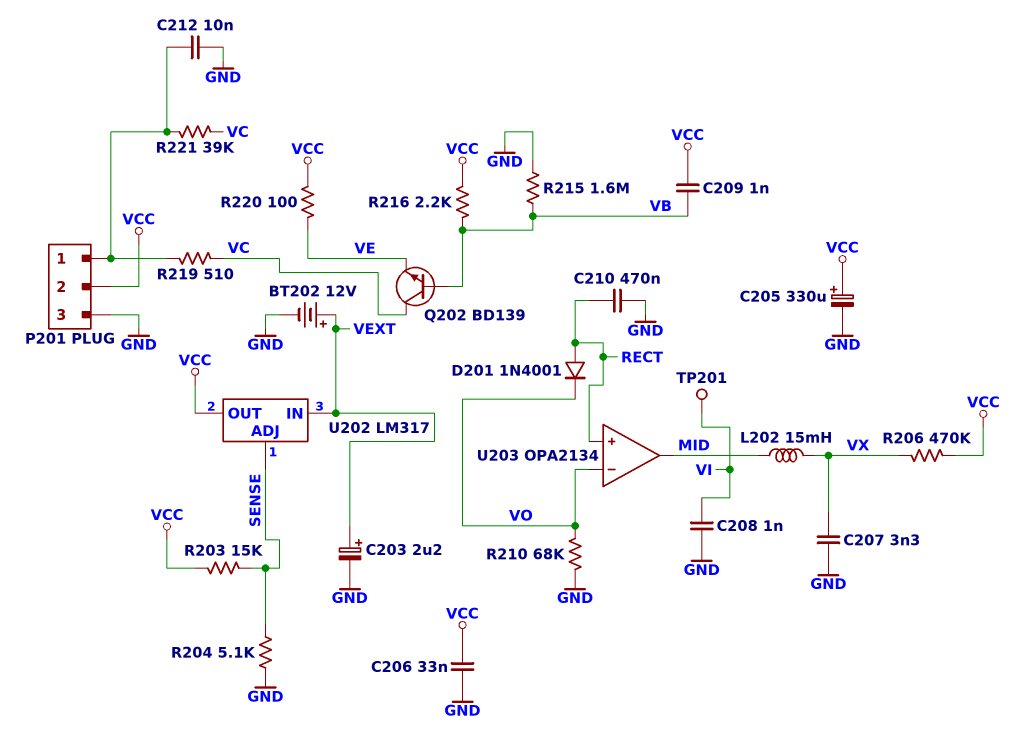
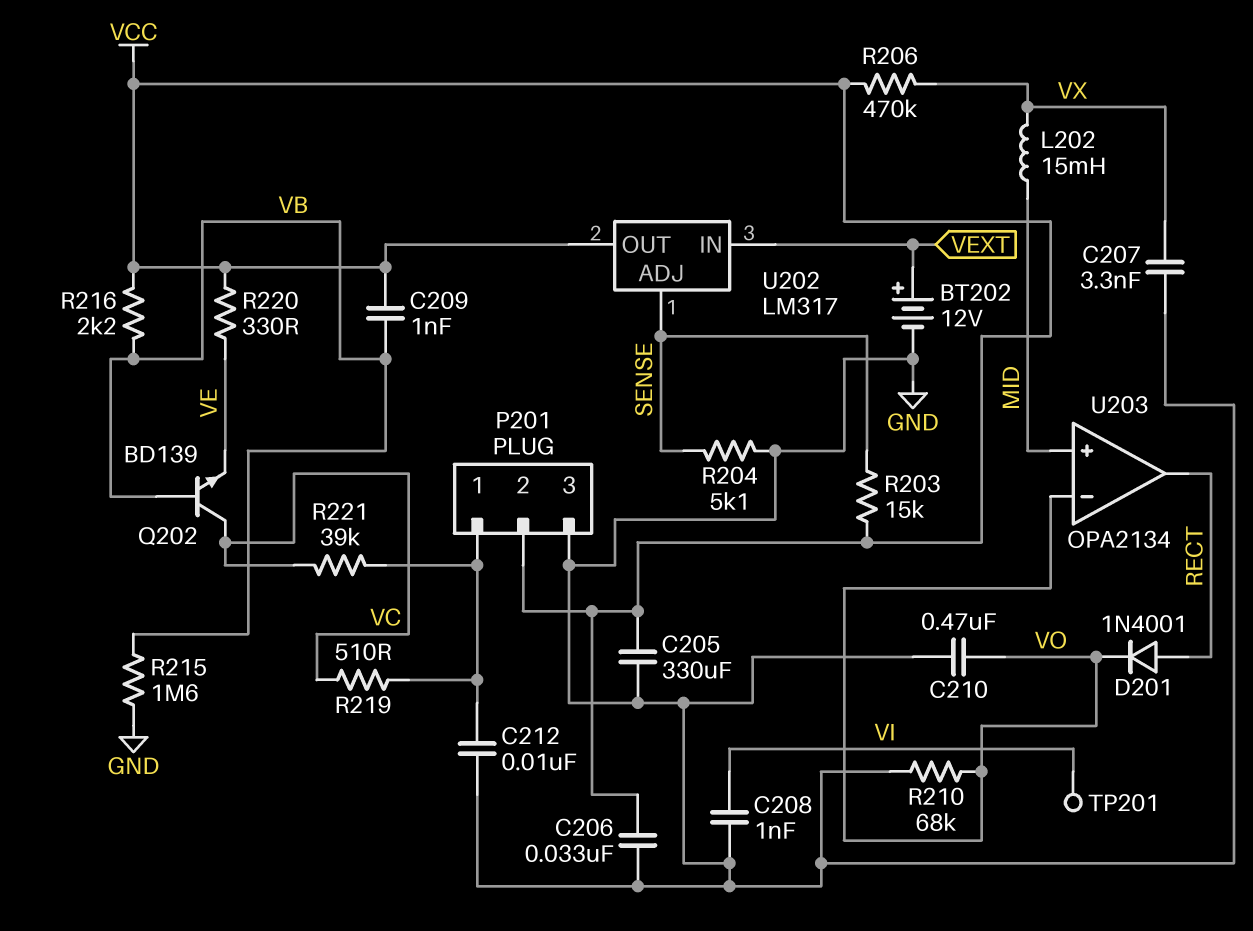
C203: 2.2uF (plus VEXT, minus GND) -> none
C205: 330uF (plus VCC, minus GND) -> 330uF (GND, VCC)
C210: 470nF (GND, RECT) -> 470nF (GND, VO)
R220: 100 (VCC, VE) -> 330 (VCC, VE)
U203 pin in+: RECT -> MID
U203 pin out: MID -> RECT

